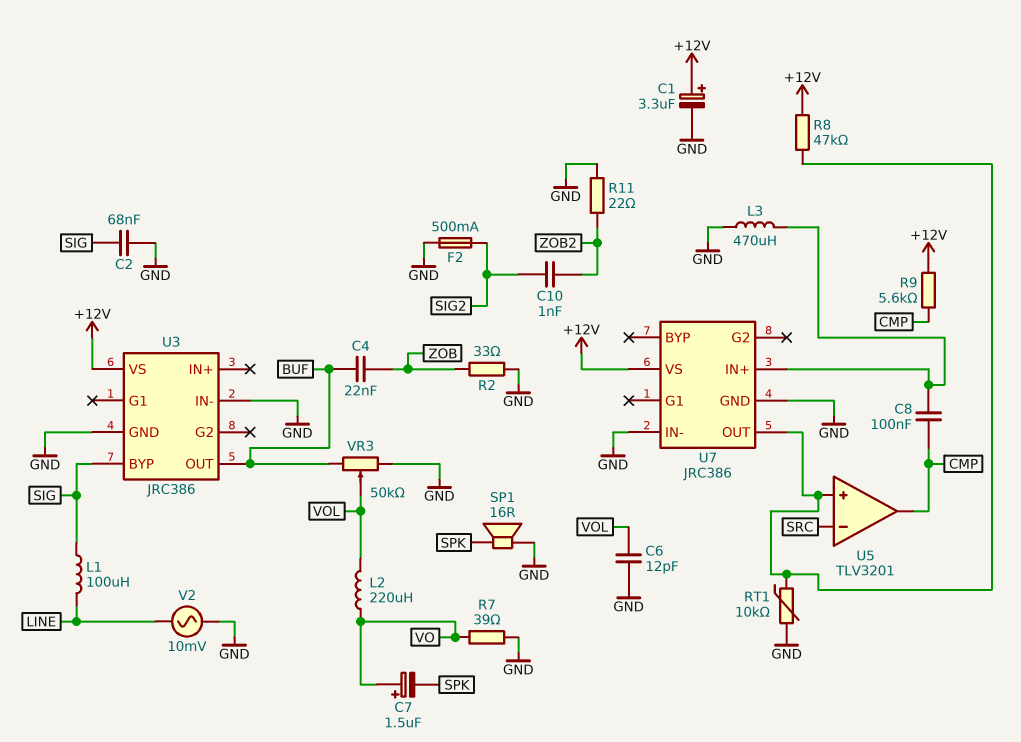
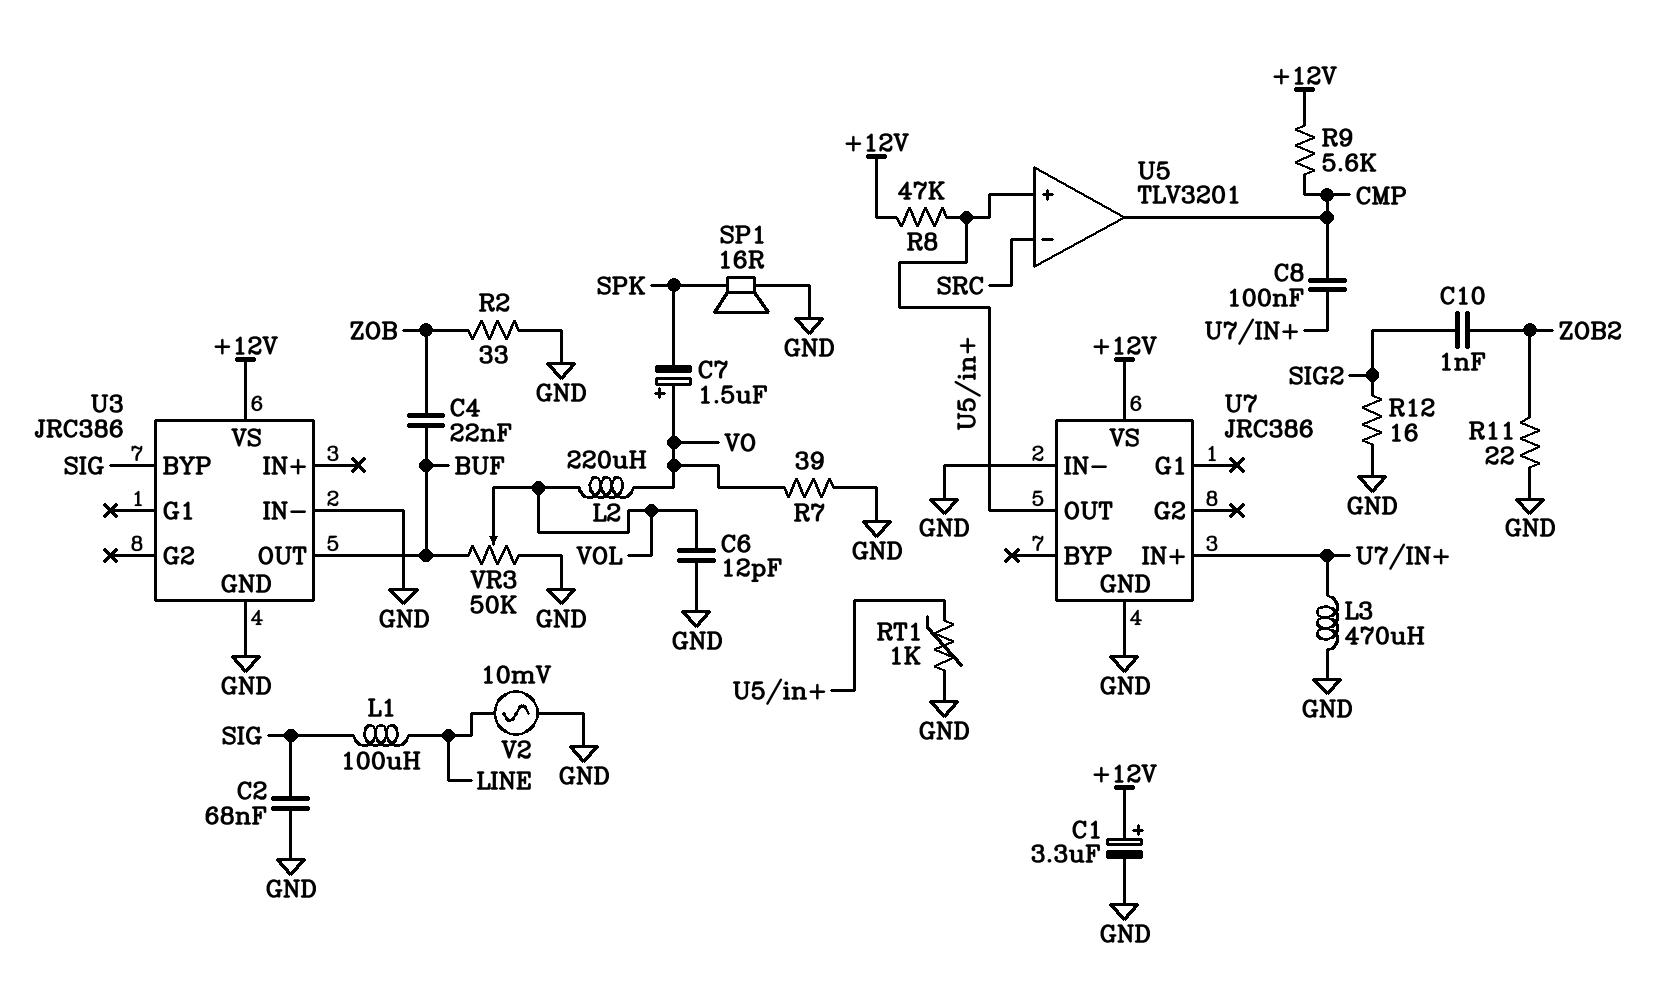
F2: 500mA (GND, SIG2) -> none
R12: none -> 16 (GND, SIG2)
RT1: 10k (GND, U5/in+) -> 1k (GND, U5/in+)

